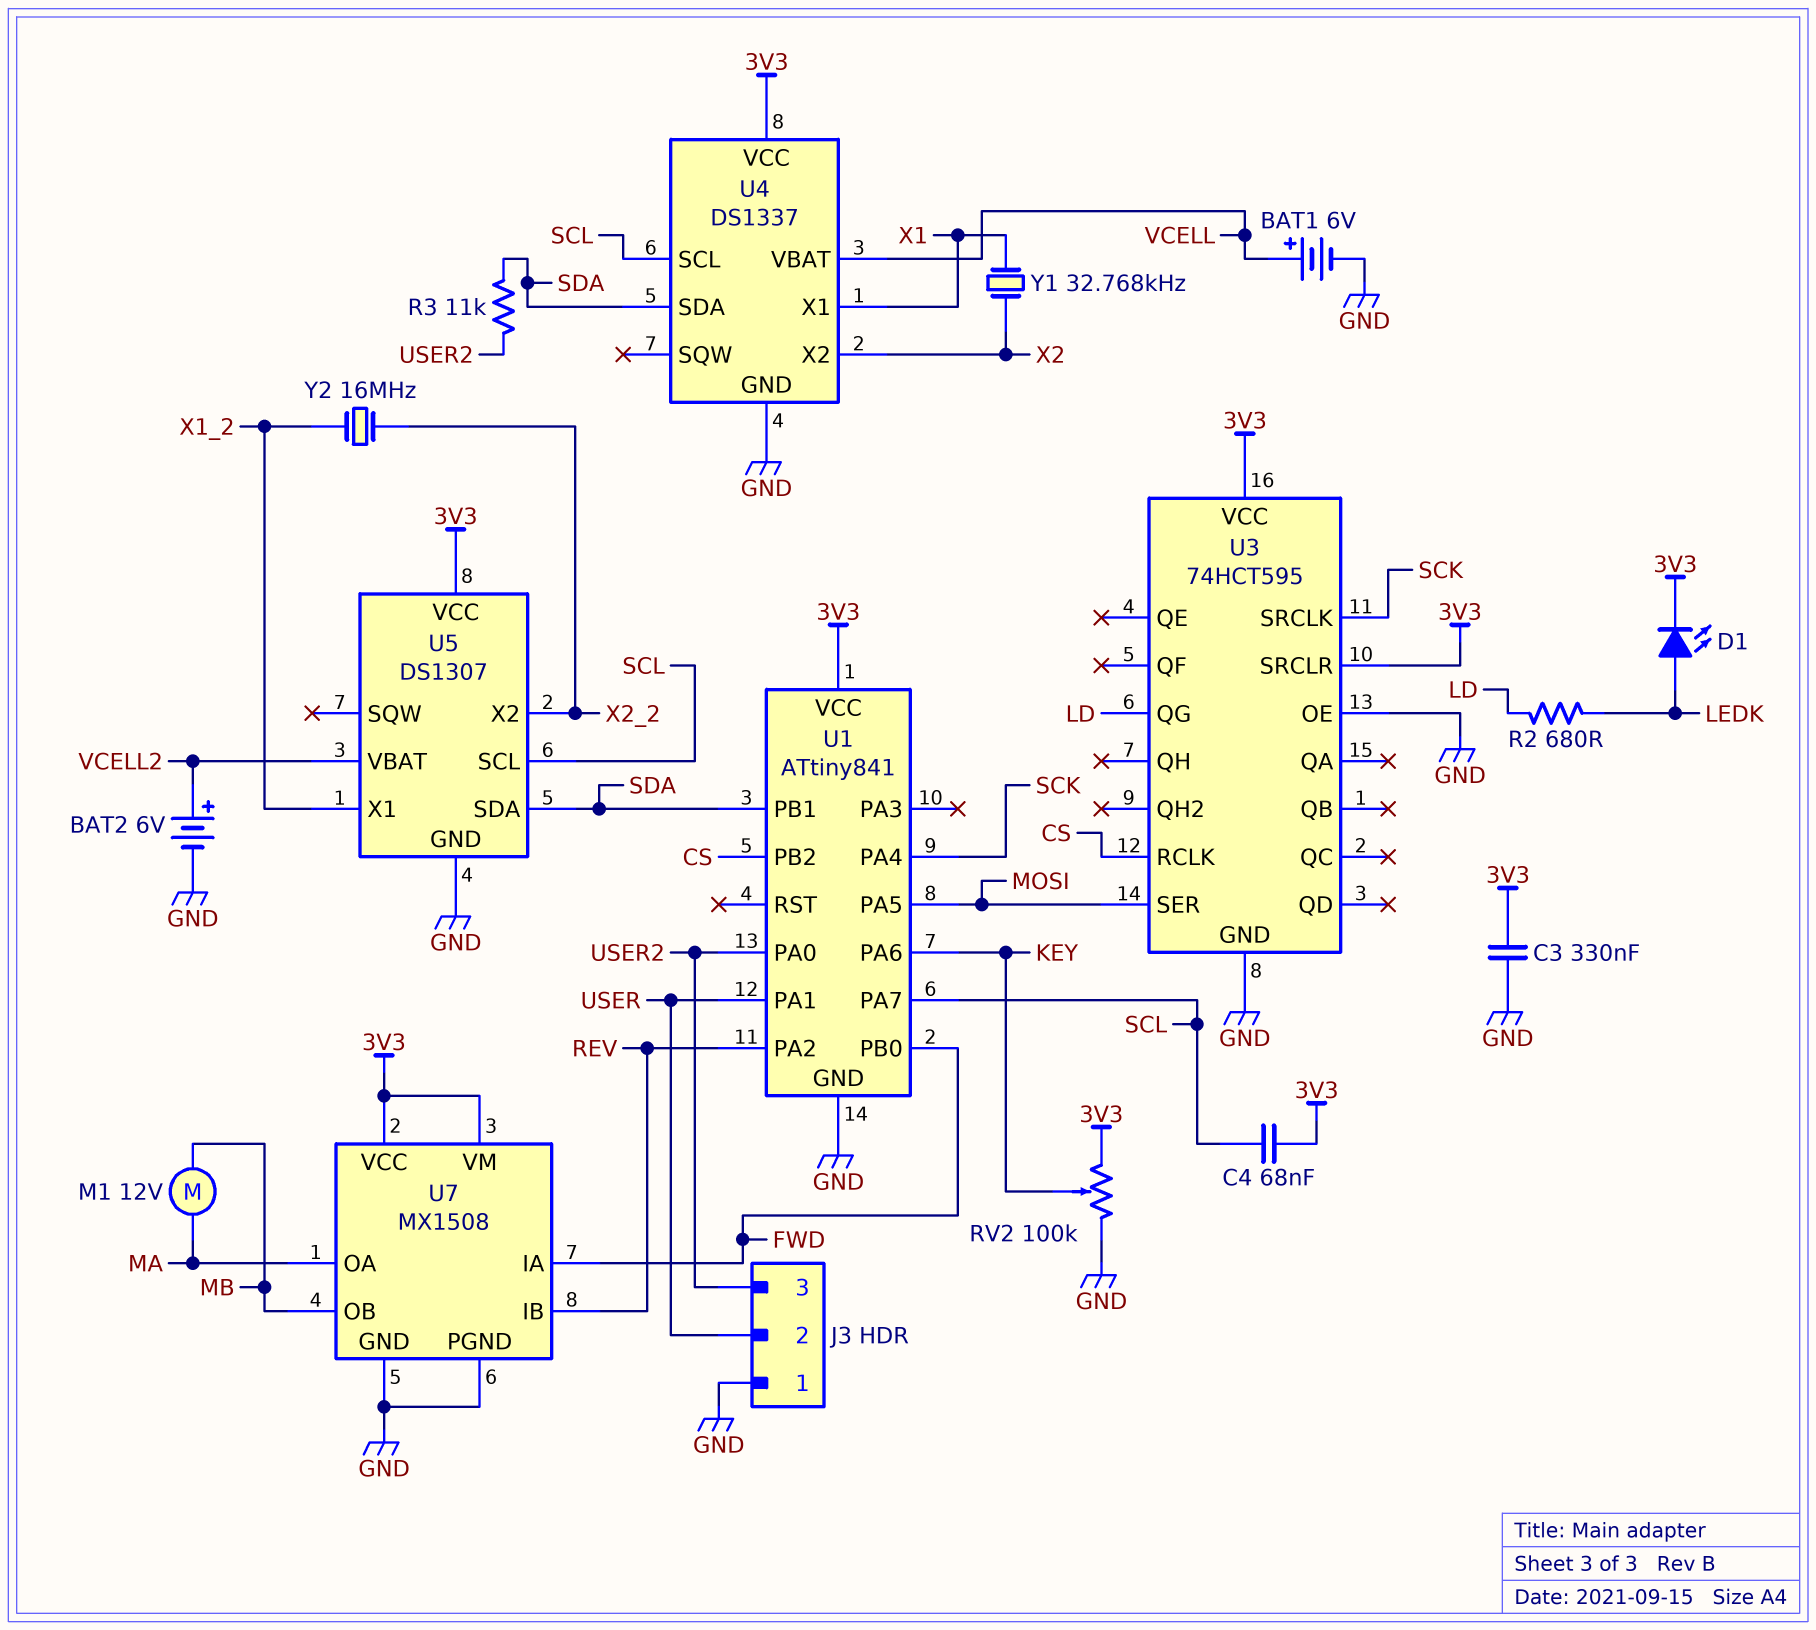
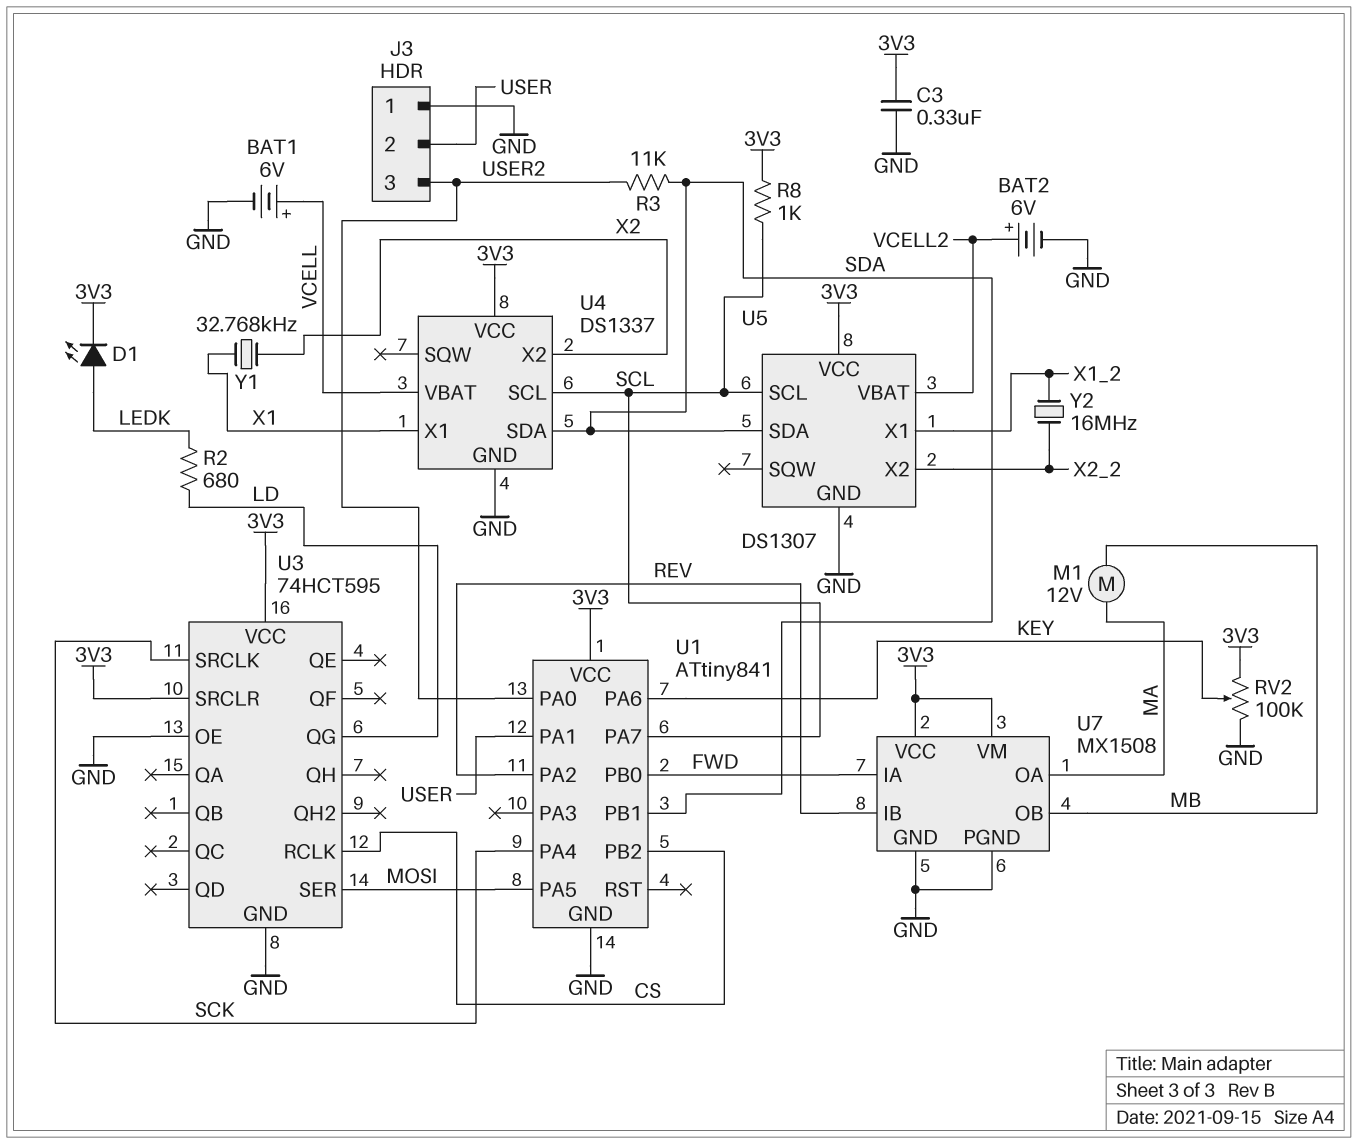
C4: 68nF (3V3, SCL) -> none
R8: none -> 1k (3V3, SCL)

